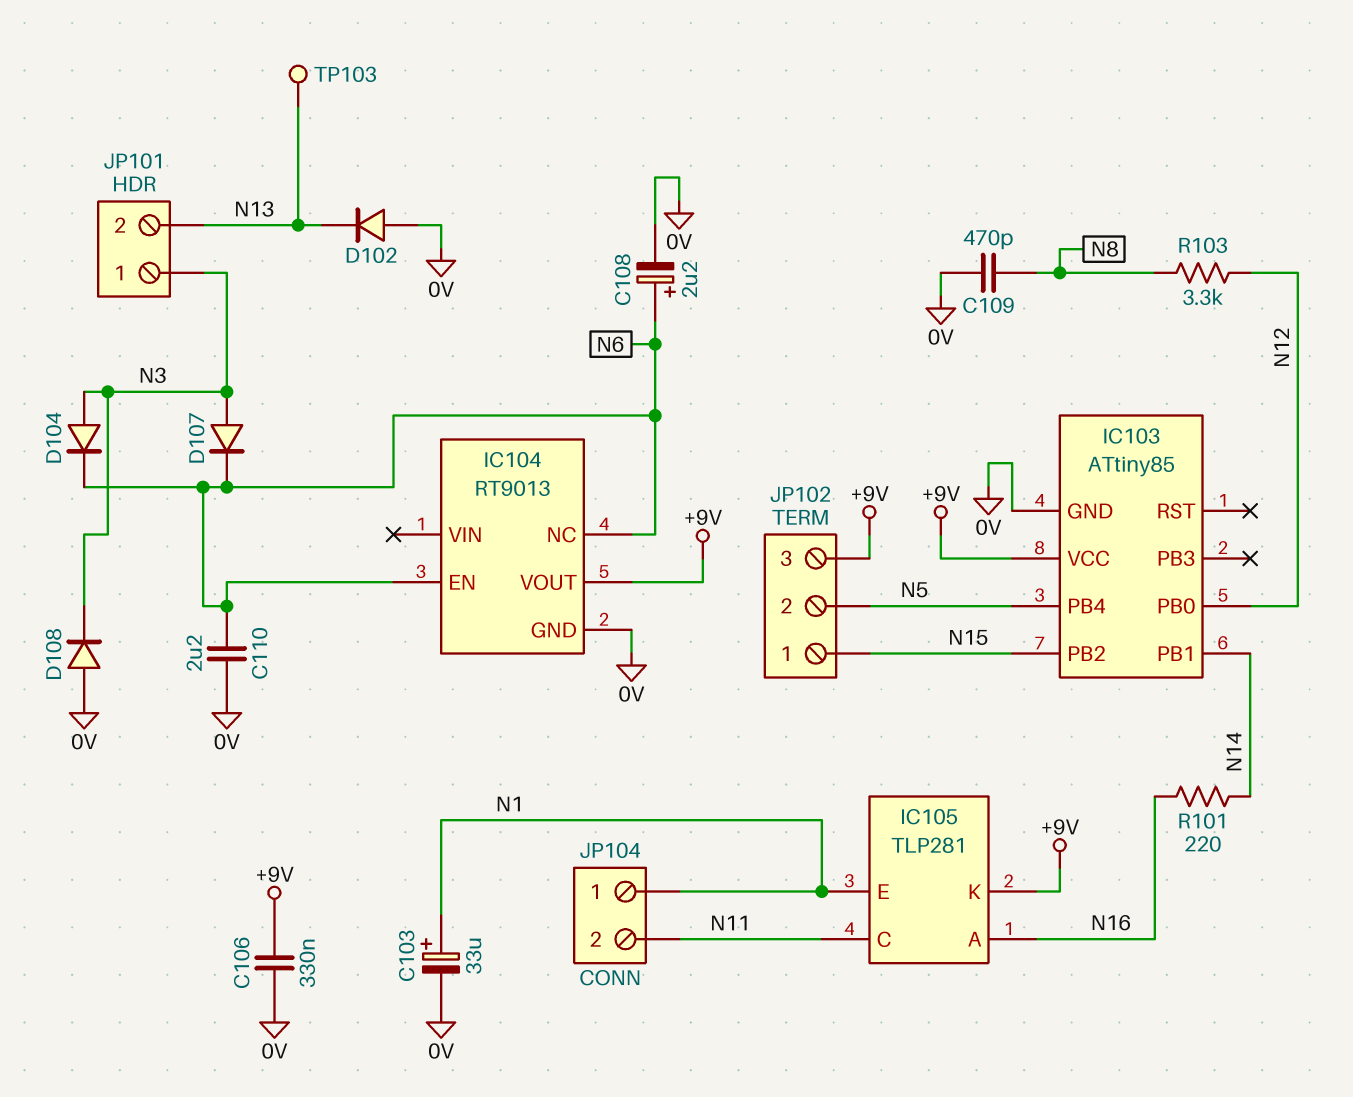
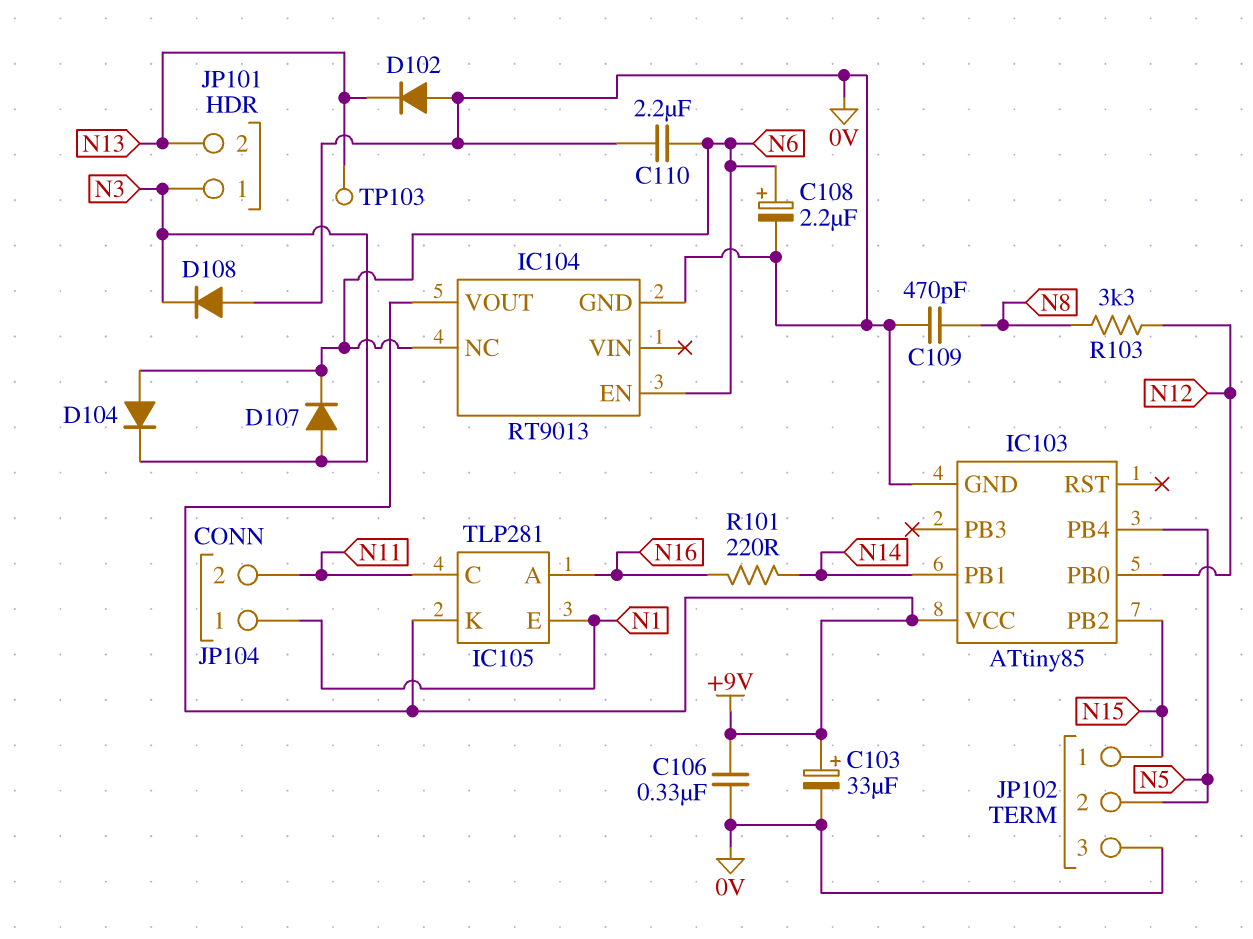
C103: 33uF (plus N1, minus 0V) -> 33uF (plus +9V, minus 0V)
D104: diode (A N3, K N6) -> diode (A N6, K N3)
JP102 pin 3: +9V -> 0V

